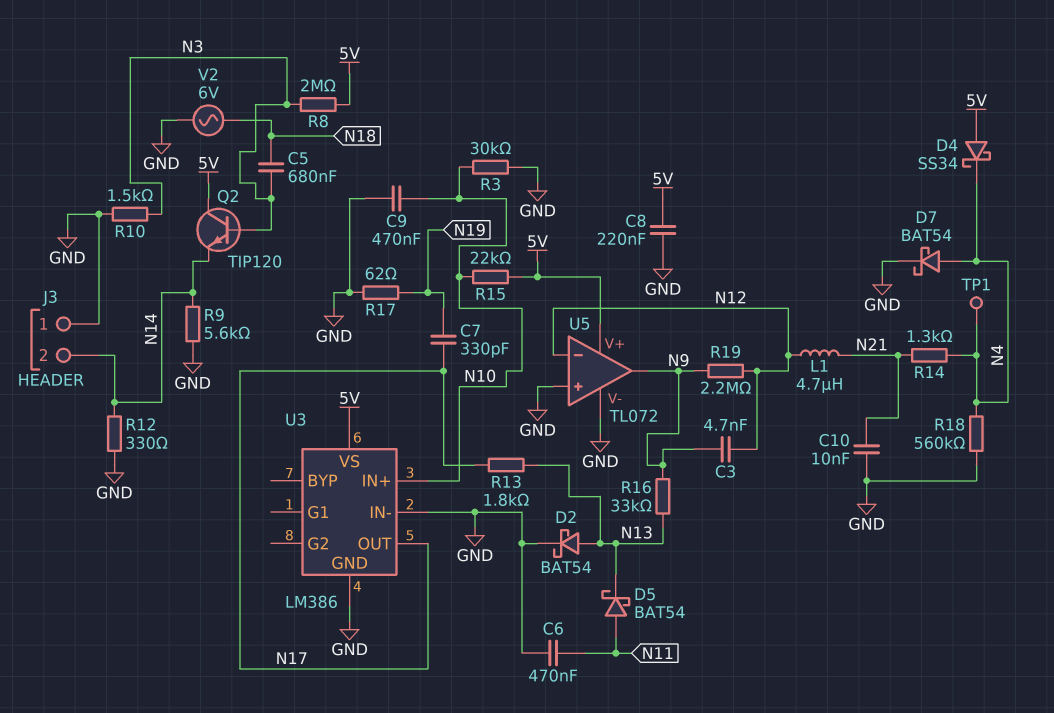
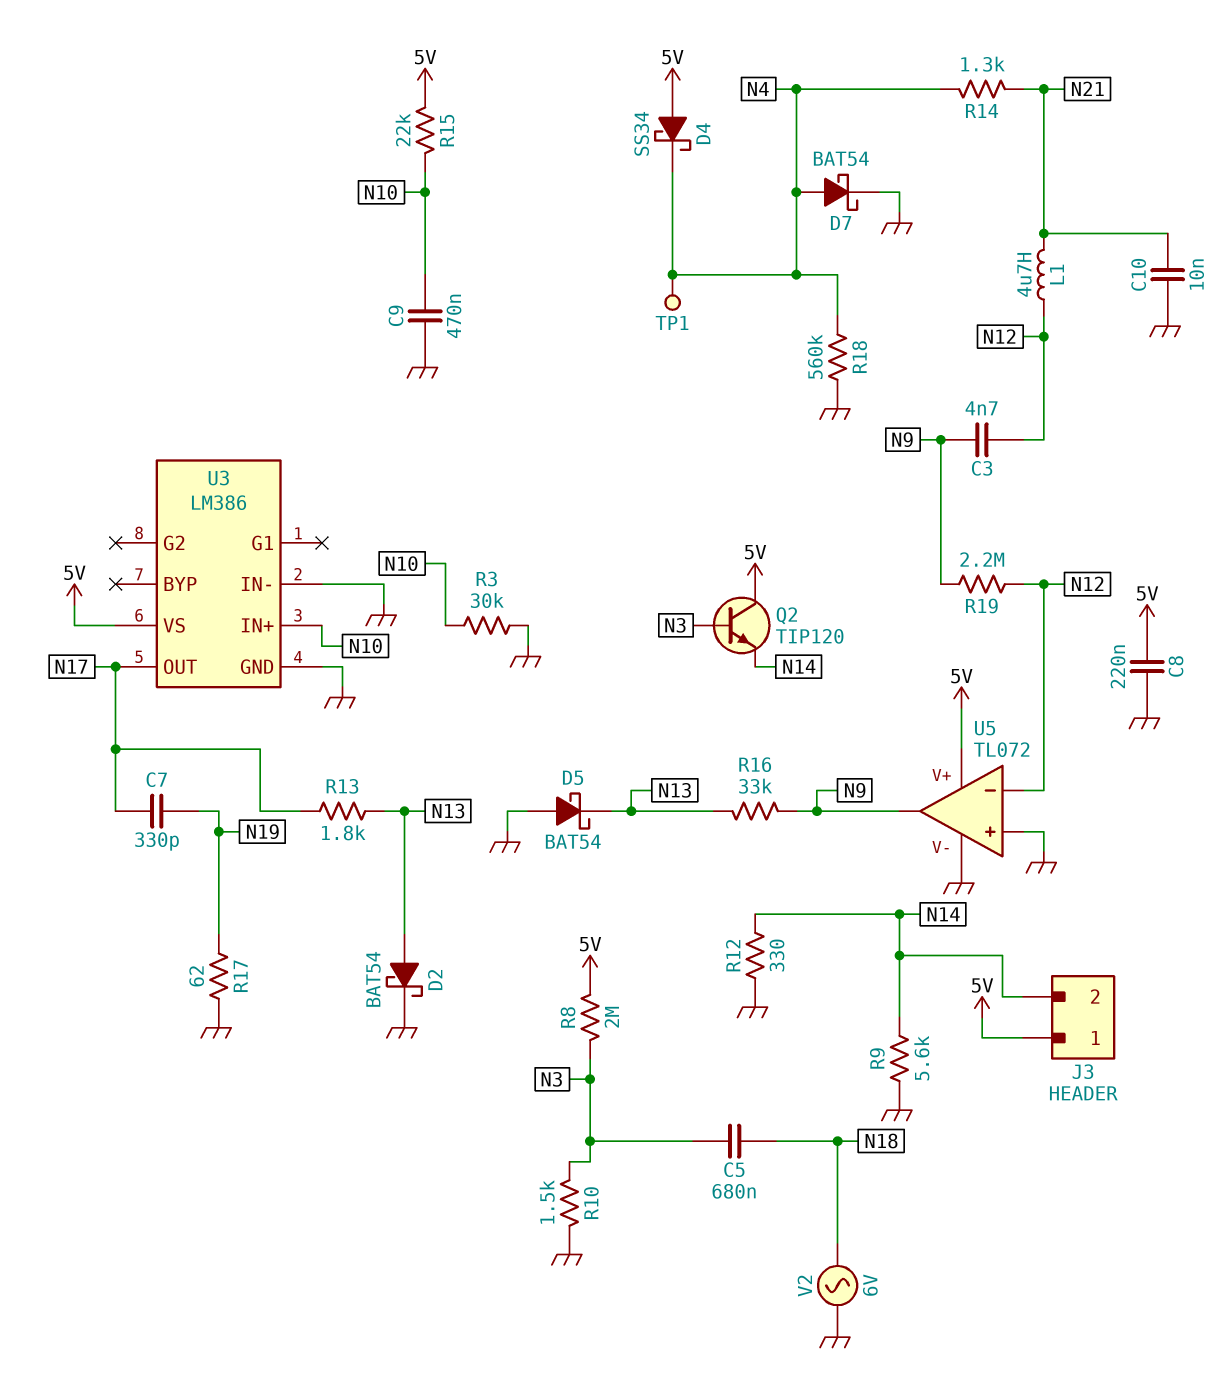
C6: 470nF (GND, N11) -> none
D5: schottky BAT54 (A N11, K N13) -> schottky BAT54 (A GND, K N13)
J3 pin 1: GND -> 5V

